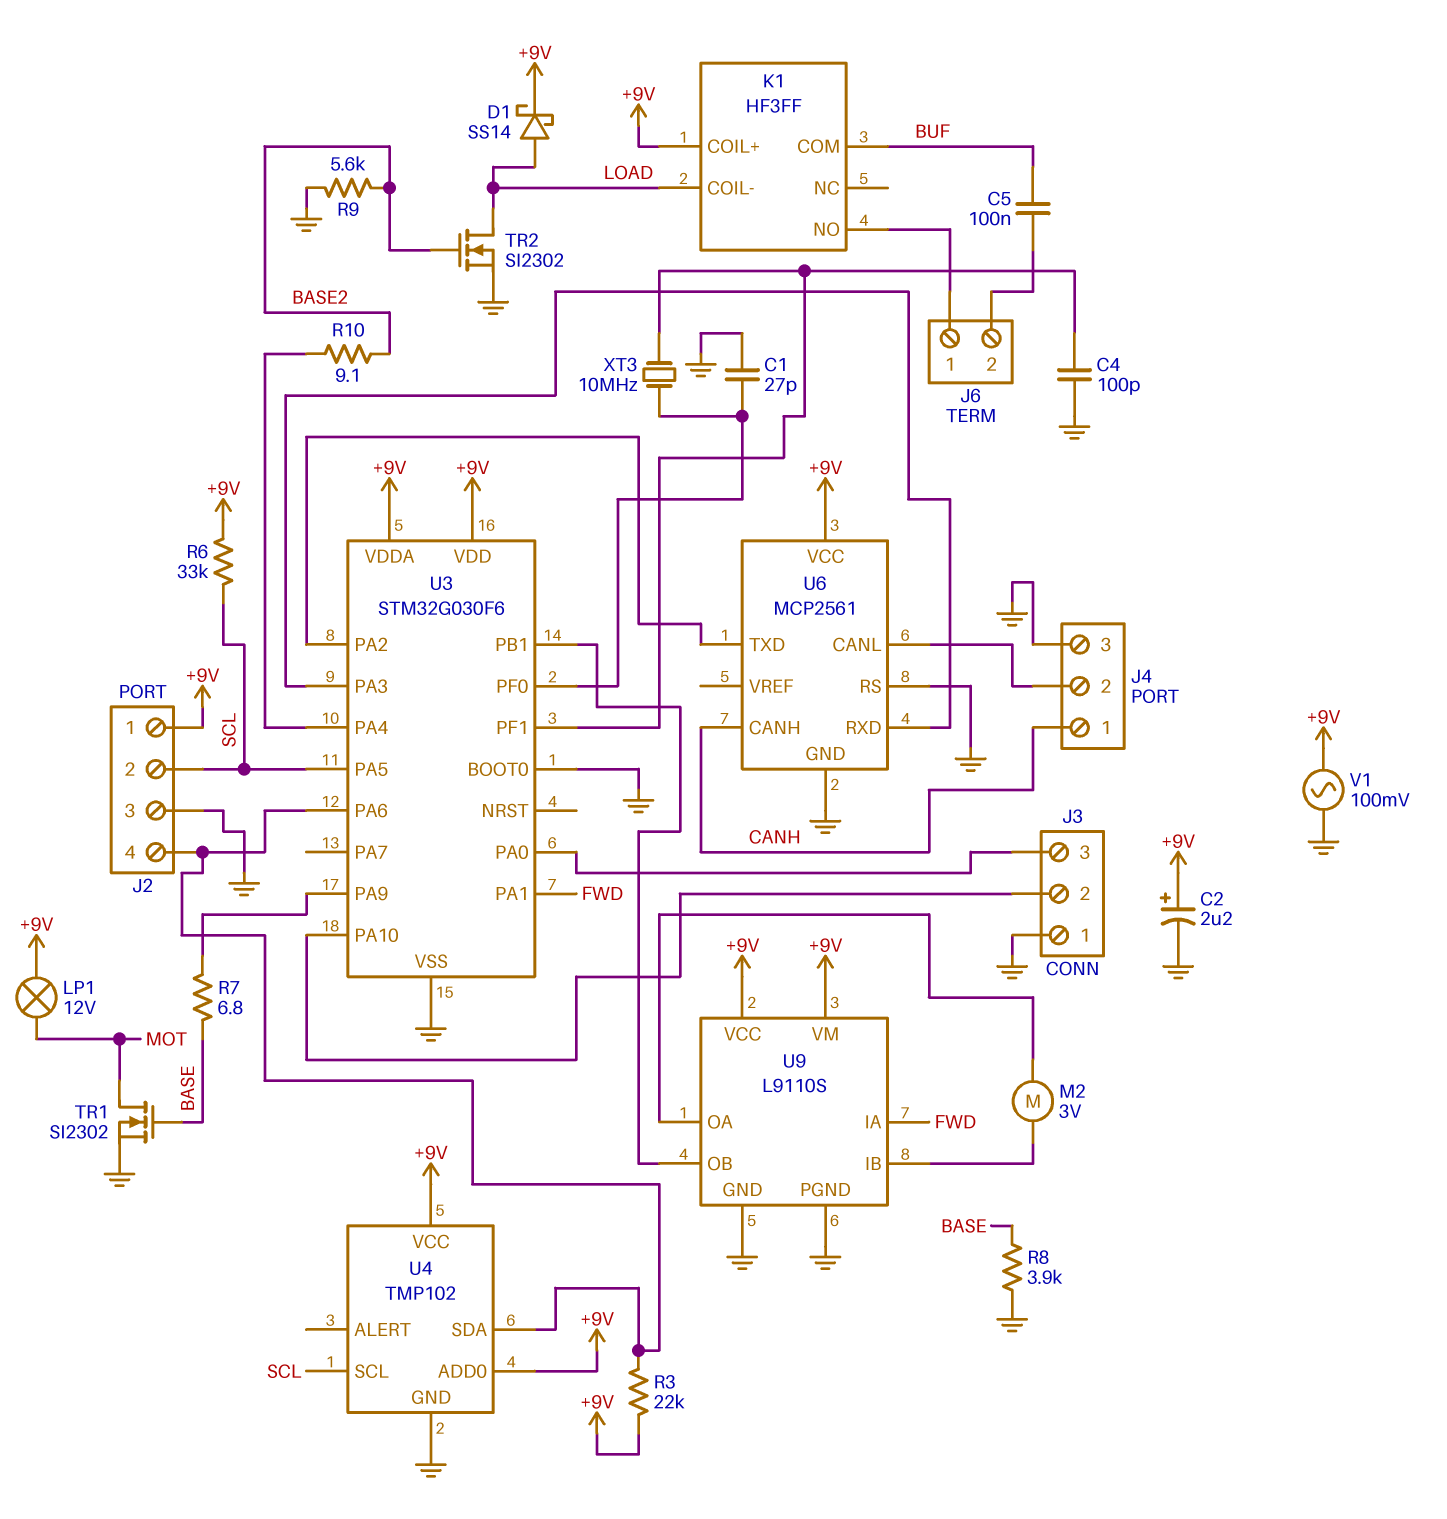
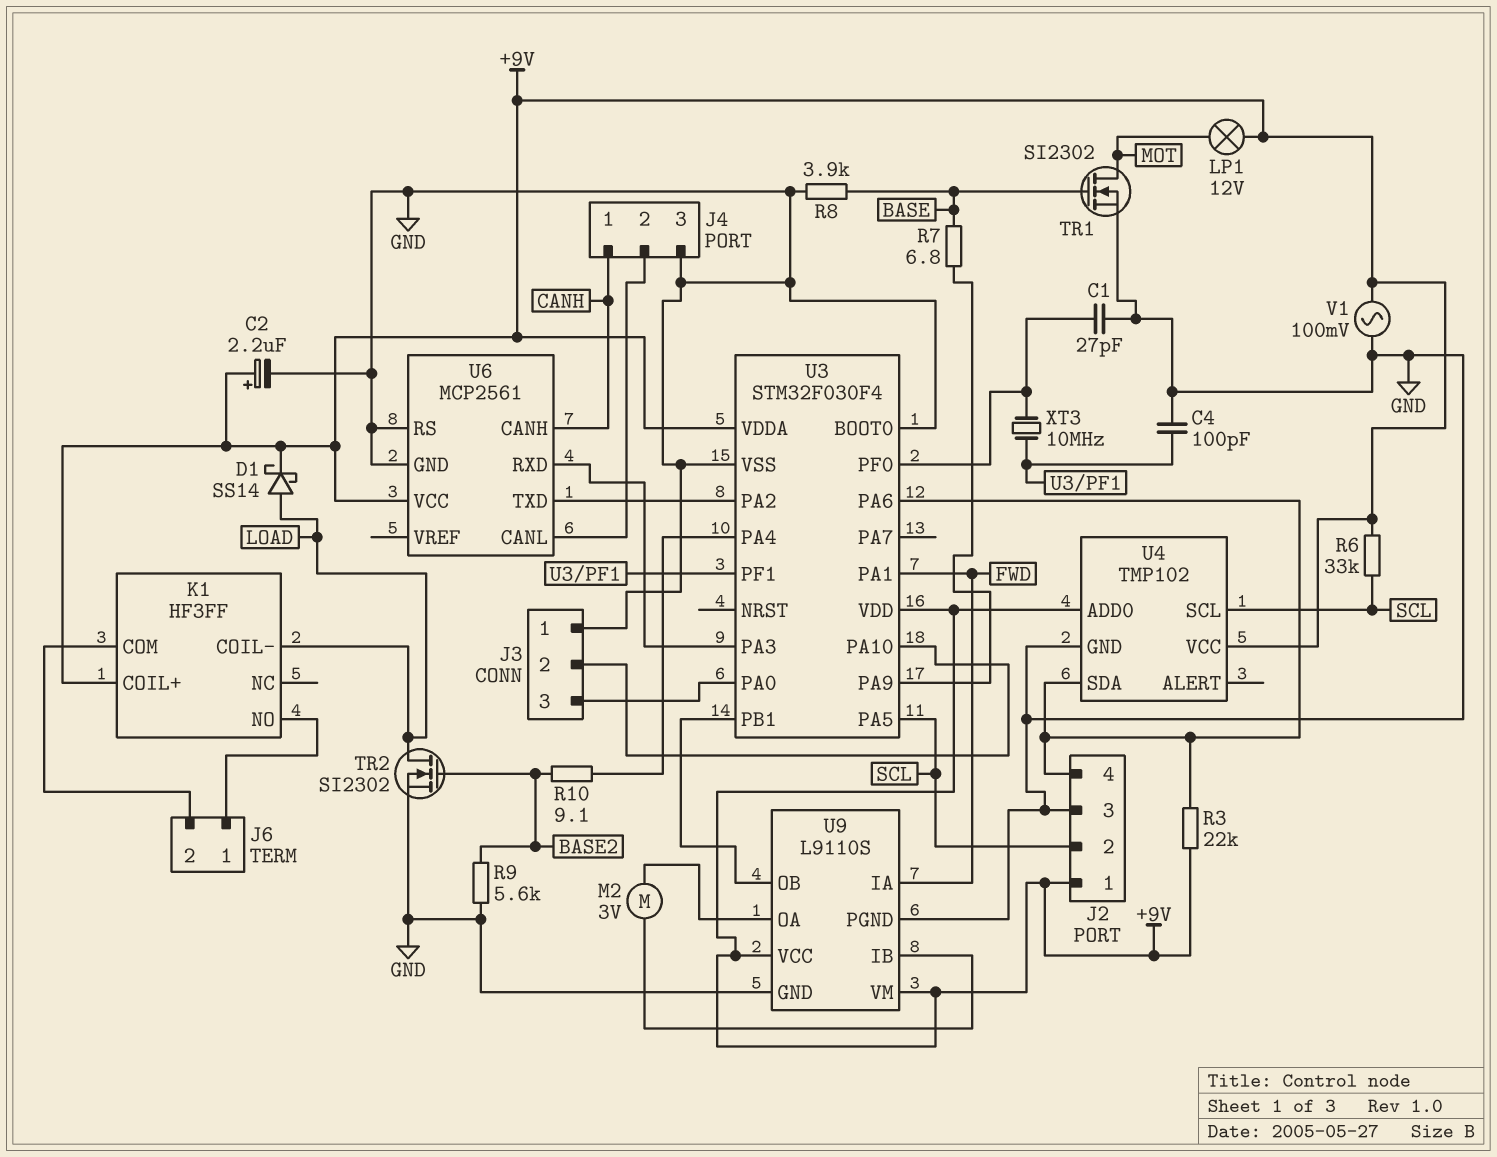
C5: 100nF (BUF, J6/2) -> none
K1 pin COM: BUF -> J6/2
U3: STM32G030F6 -> STM32F030F4

